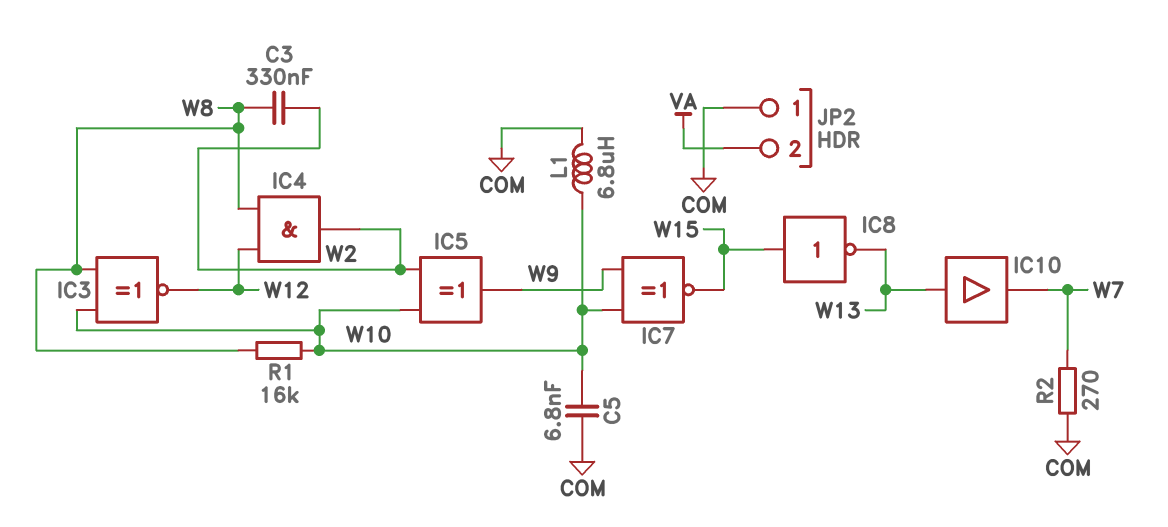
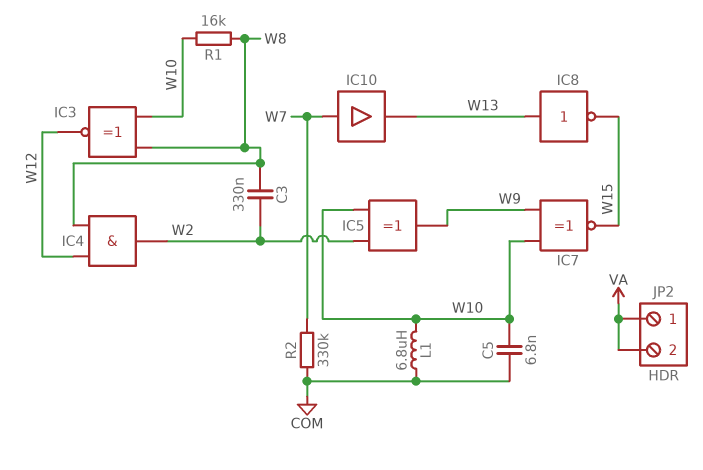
IC8: NOT (in W15, out W13) -> NOT (in W13, out W15)
IC10: buffer (in W13, out W7) -> buffer (in W7, out W13)
JP2 pin 1: COM -> VA
R2: 270 (COM, W7) -> 330k (COM, W7)

